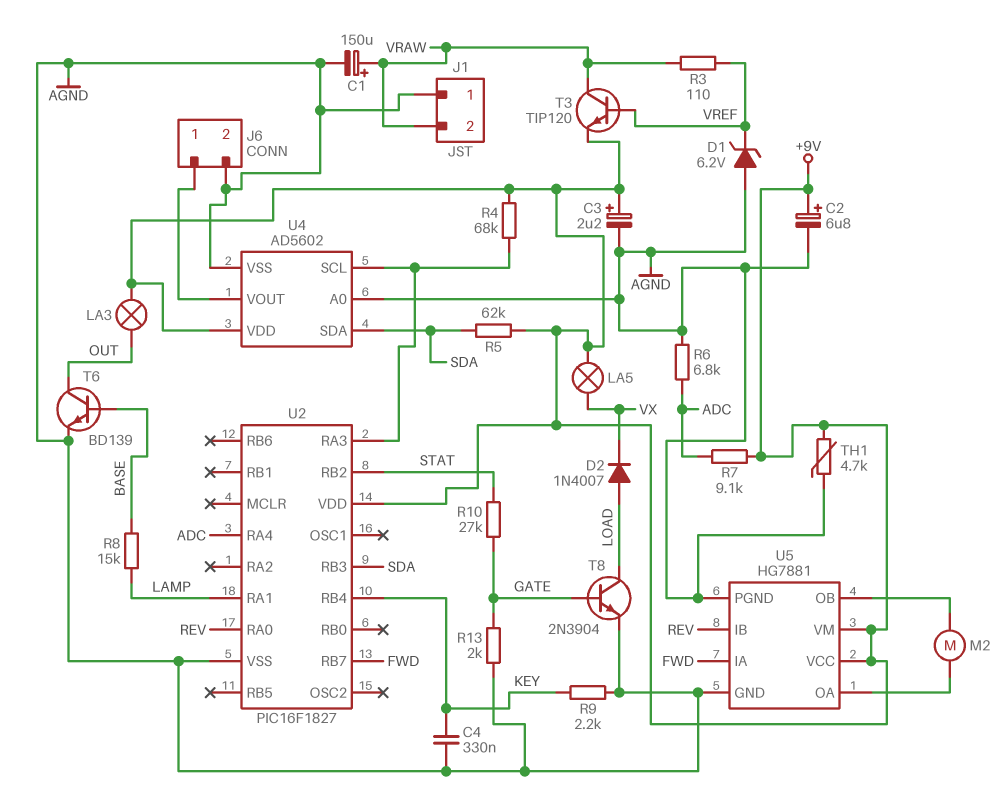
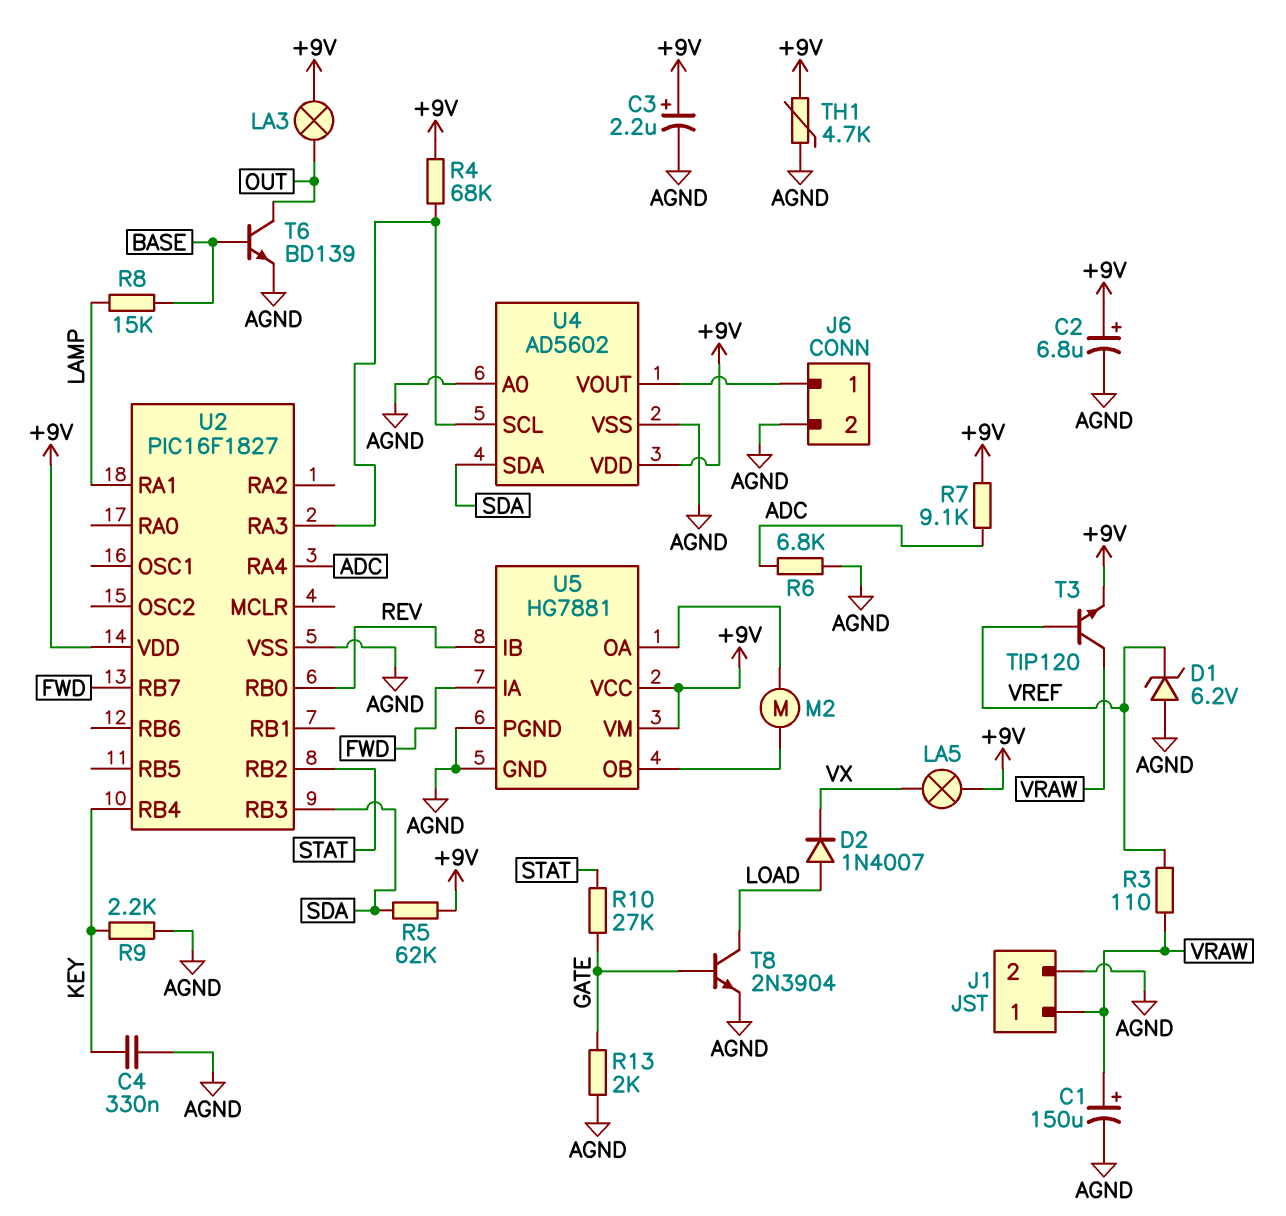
J1 pin 1: AGND -> VRAW
J1 pin 2: VRAW -> AGND
U2 pin RA0: REV -> none
U2 pin RB0: none -> REV

